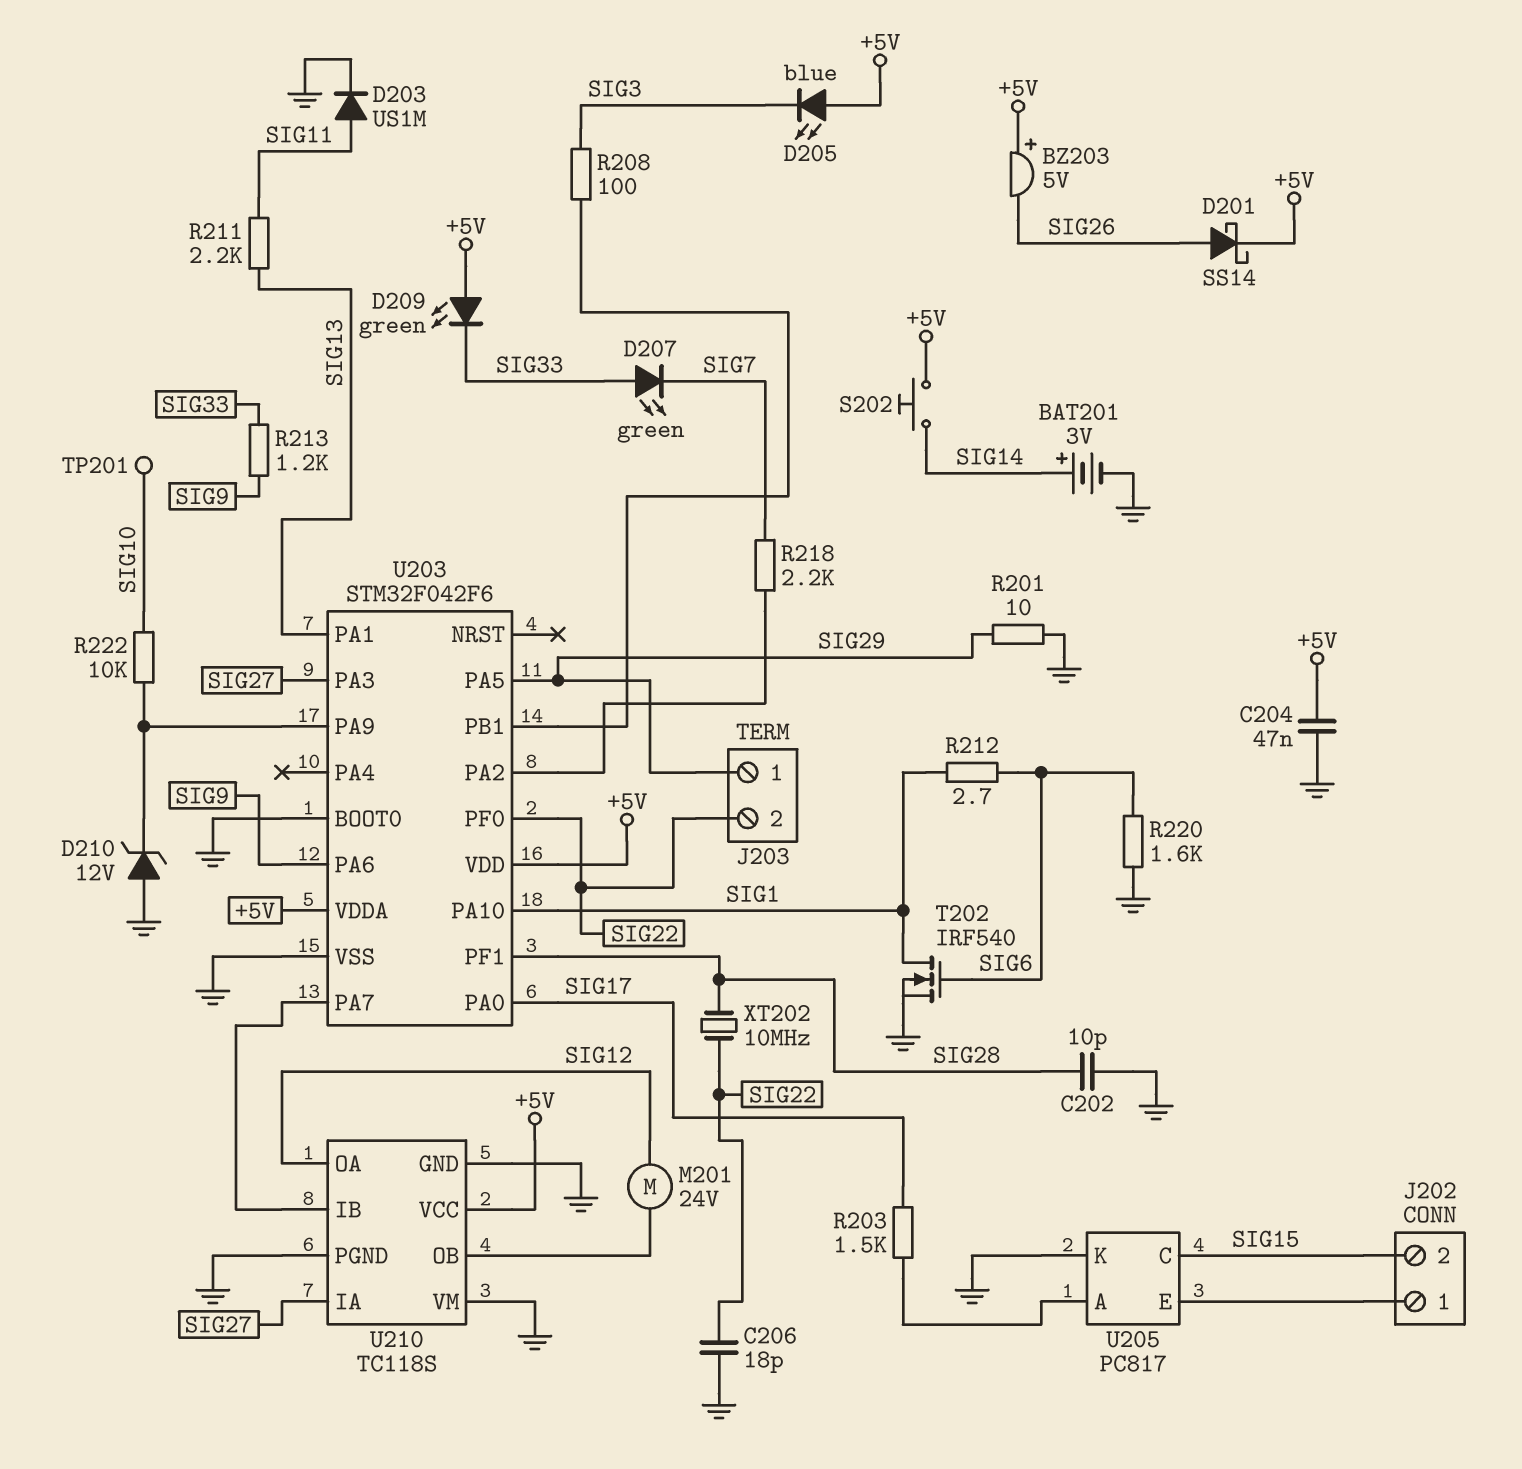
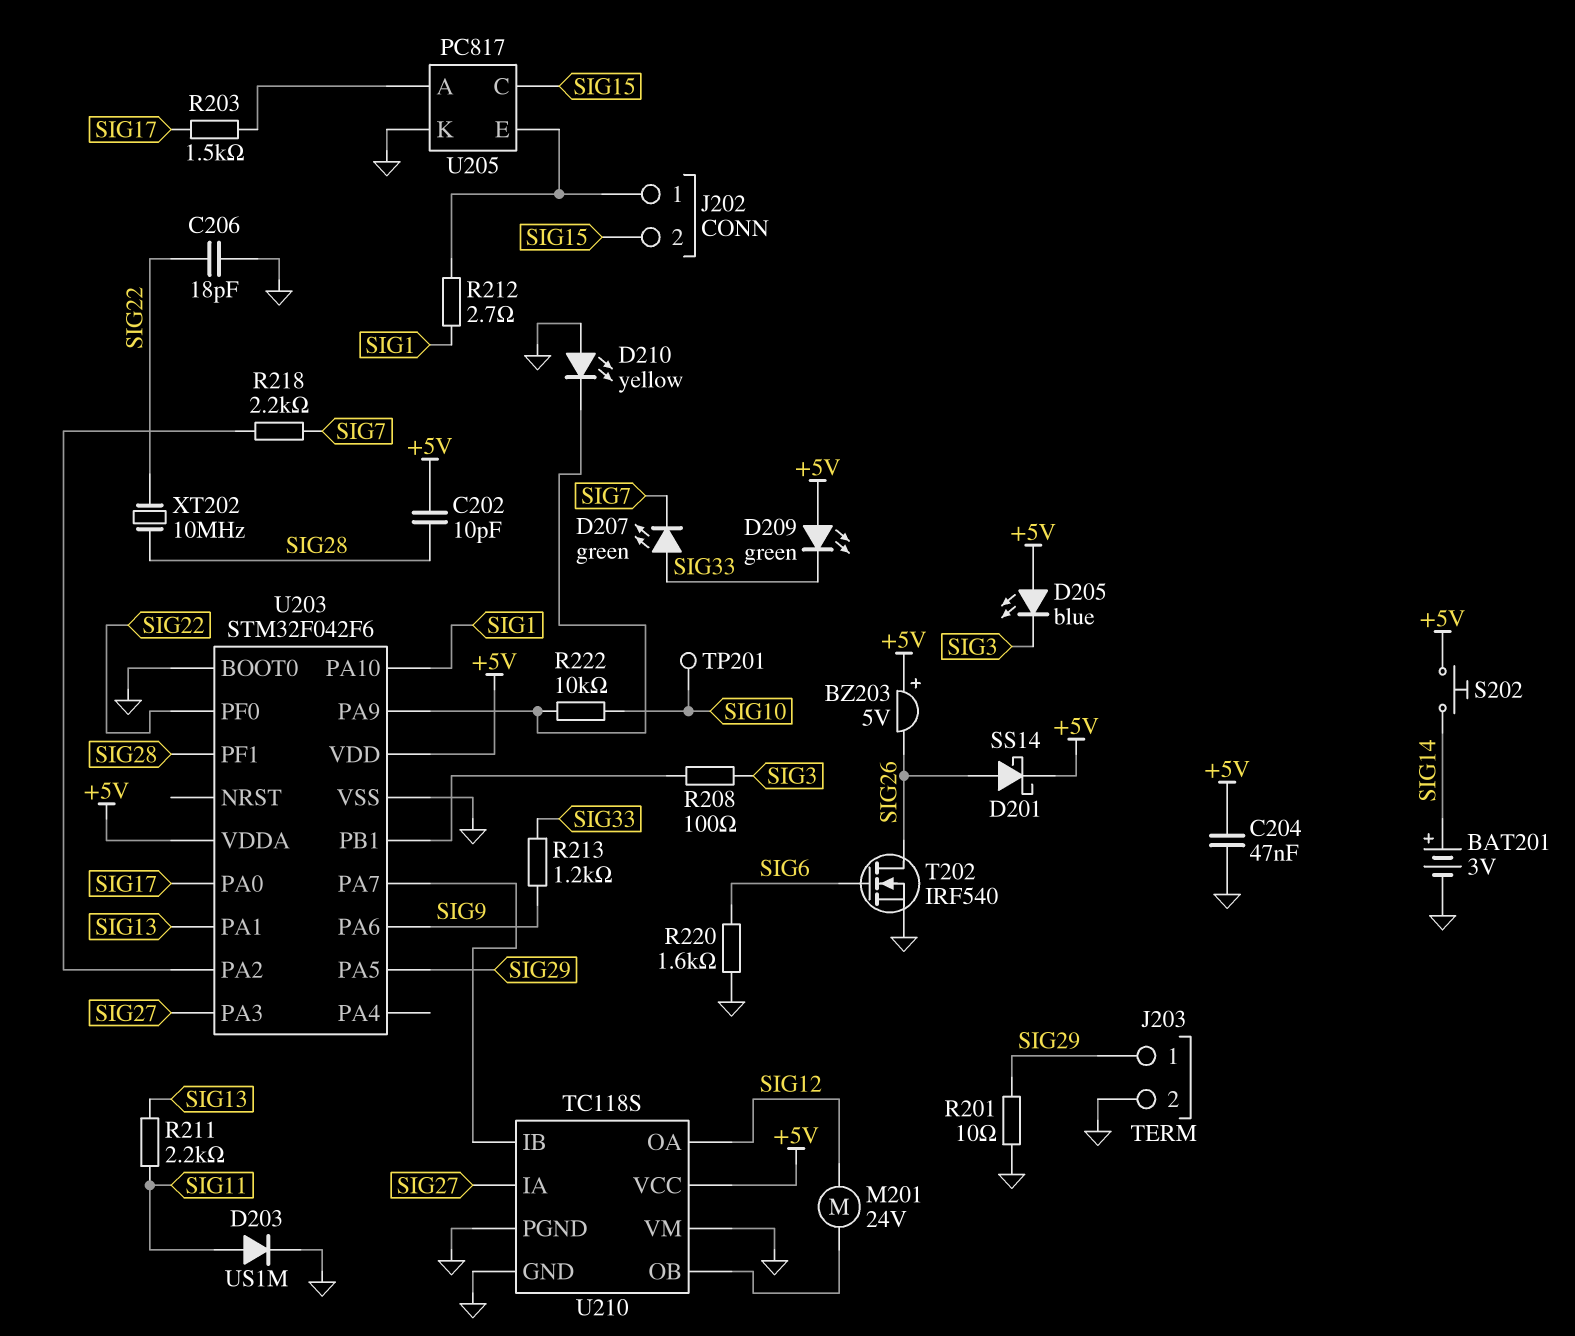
C202: 10pF (GND, SIG28) -> 10pF (+5V, SIG28)
D210: zener 12V (A GND, K U203/PA9) -> LED yellow (A GND, K U203/PA9)
J203 pin 2: SIG22 -> GND
R212: 2.7 (SIG1, SIG6) -> 2.7 (J202/1, SIG1)
T202: NMOS IRF540 (G SIG6, D SIG1, S GND) -> NMOS IRF540 (G SIG6, D SIG26, S GND)

